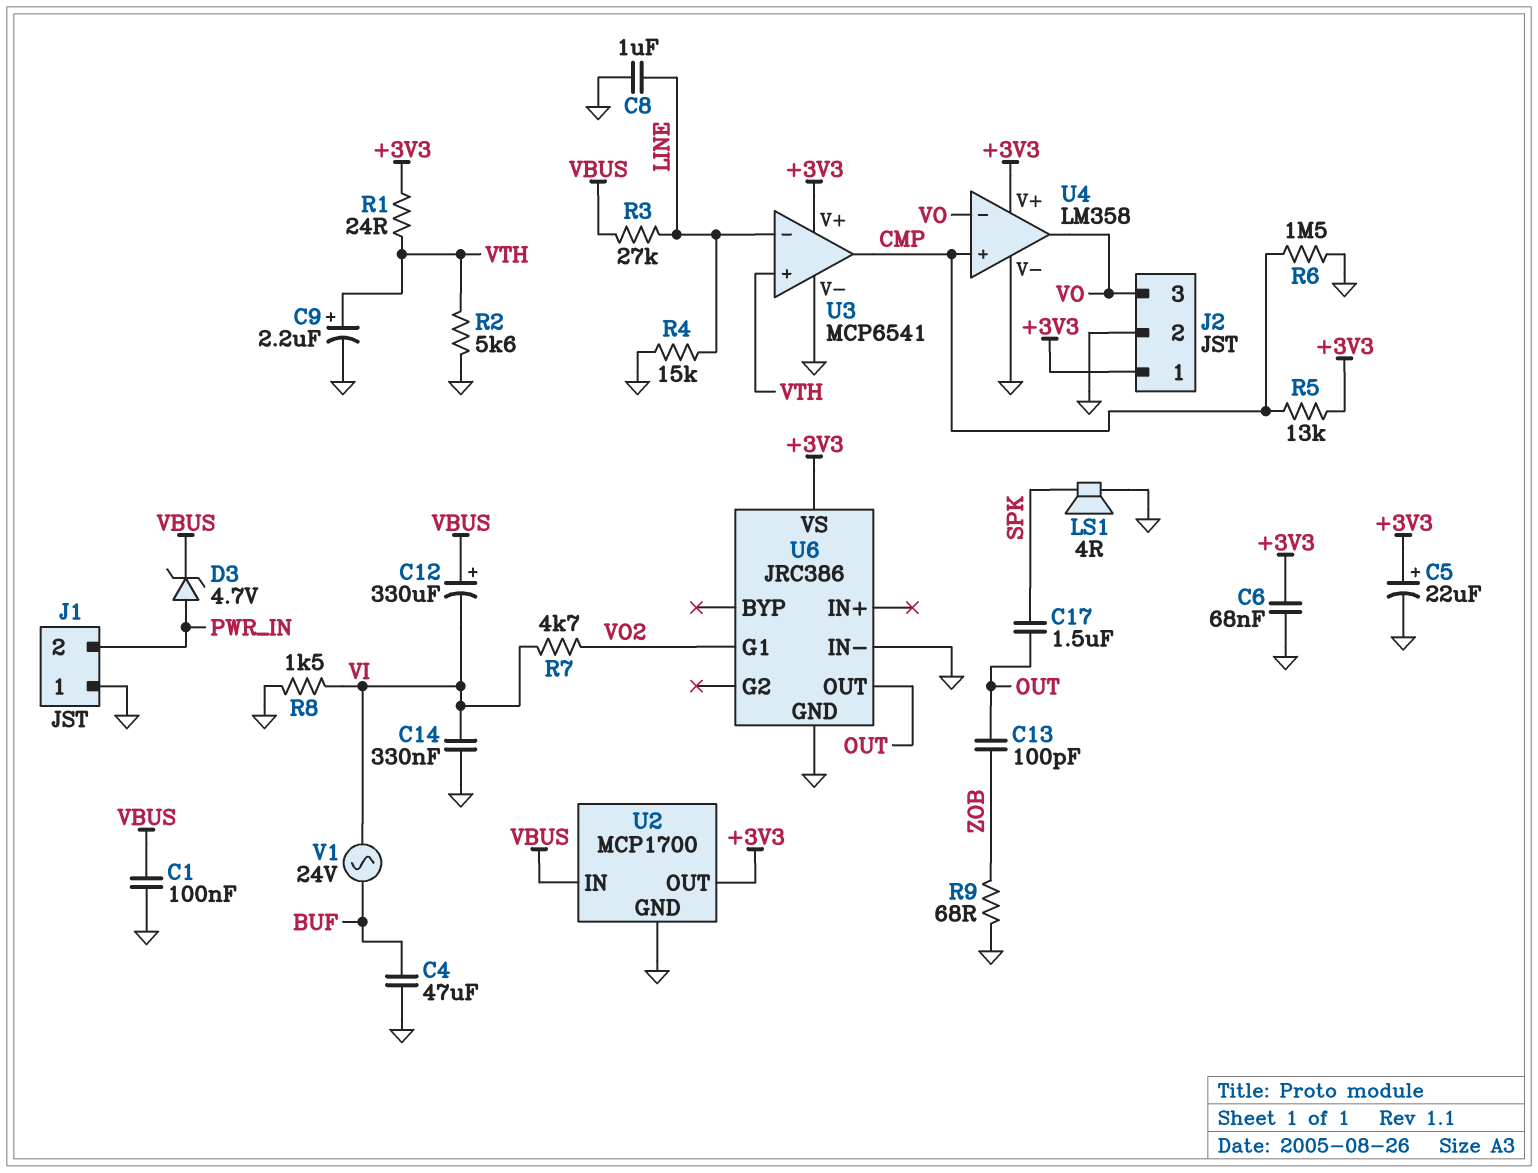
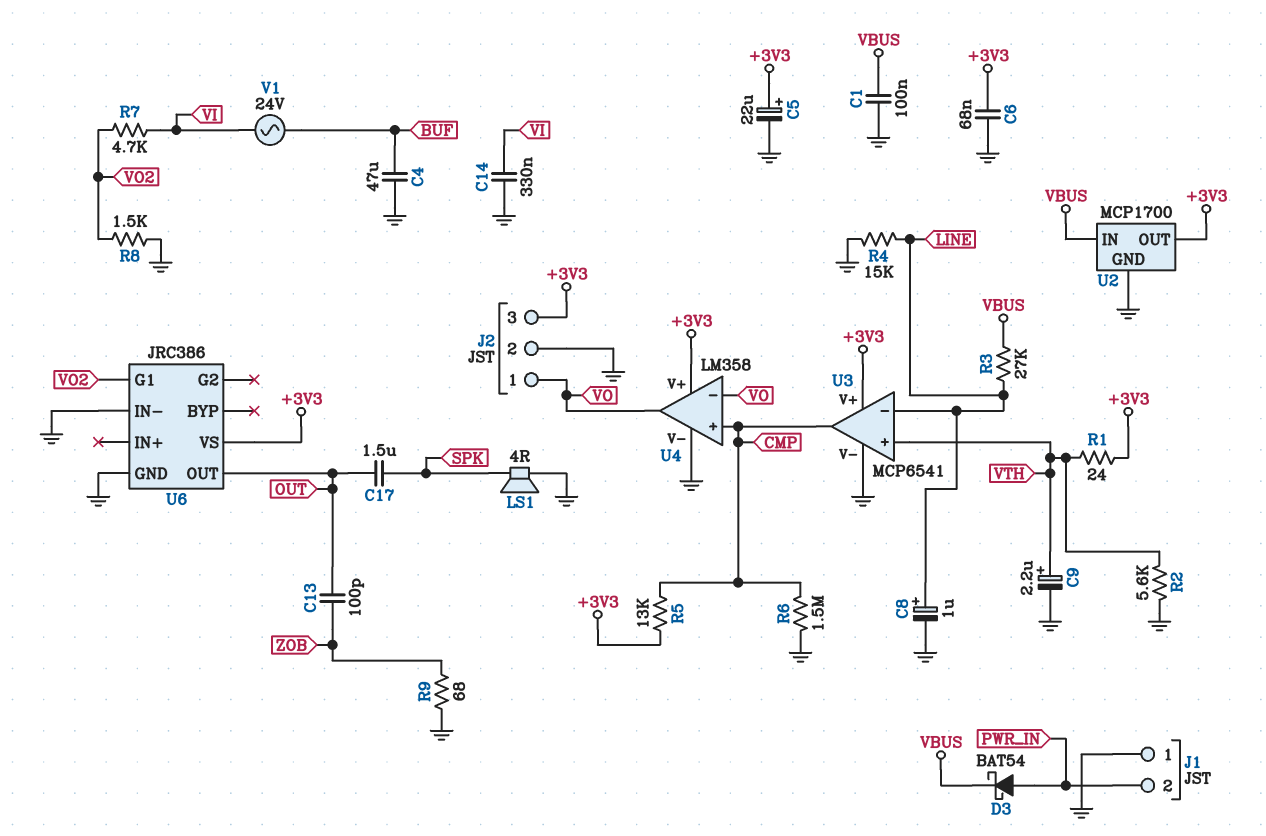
C8: 1uF (GND, LINE) -> 1uF (plus LINE, minus GND)
C12: 330uF (plus VBUS, minus VI) -> none
D3: zener 4.7V (A PWR_IN, K VBUS) -> schottky BAT54 (A PWR_IN, K VBUS)
J2 pin 1: +3V3 -> VO
J2 pin 3: VO -> +3V3
R8: 1.5k (GND, VI) -> 1.5k (GND, VO2)

